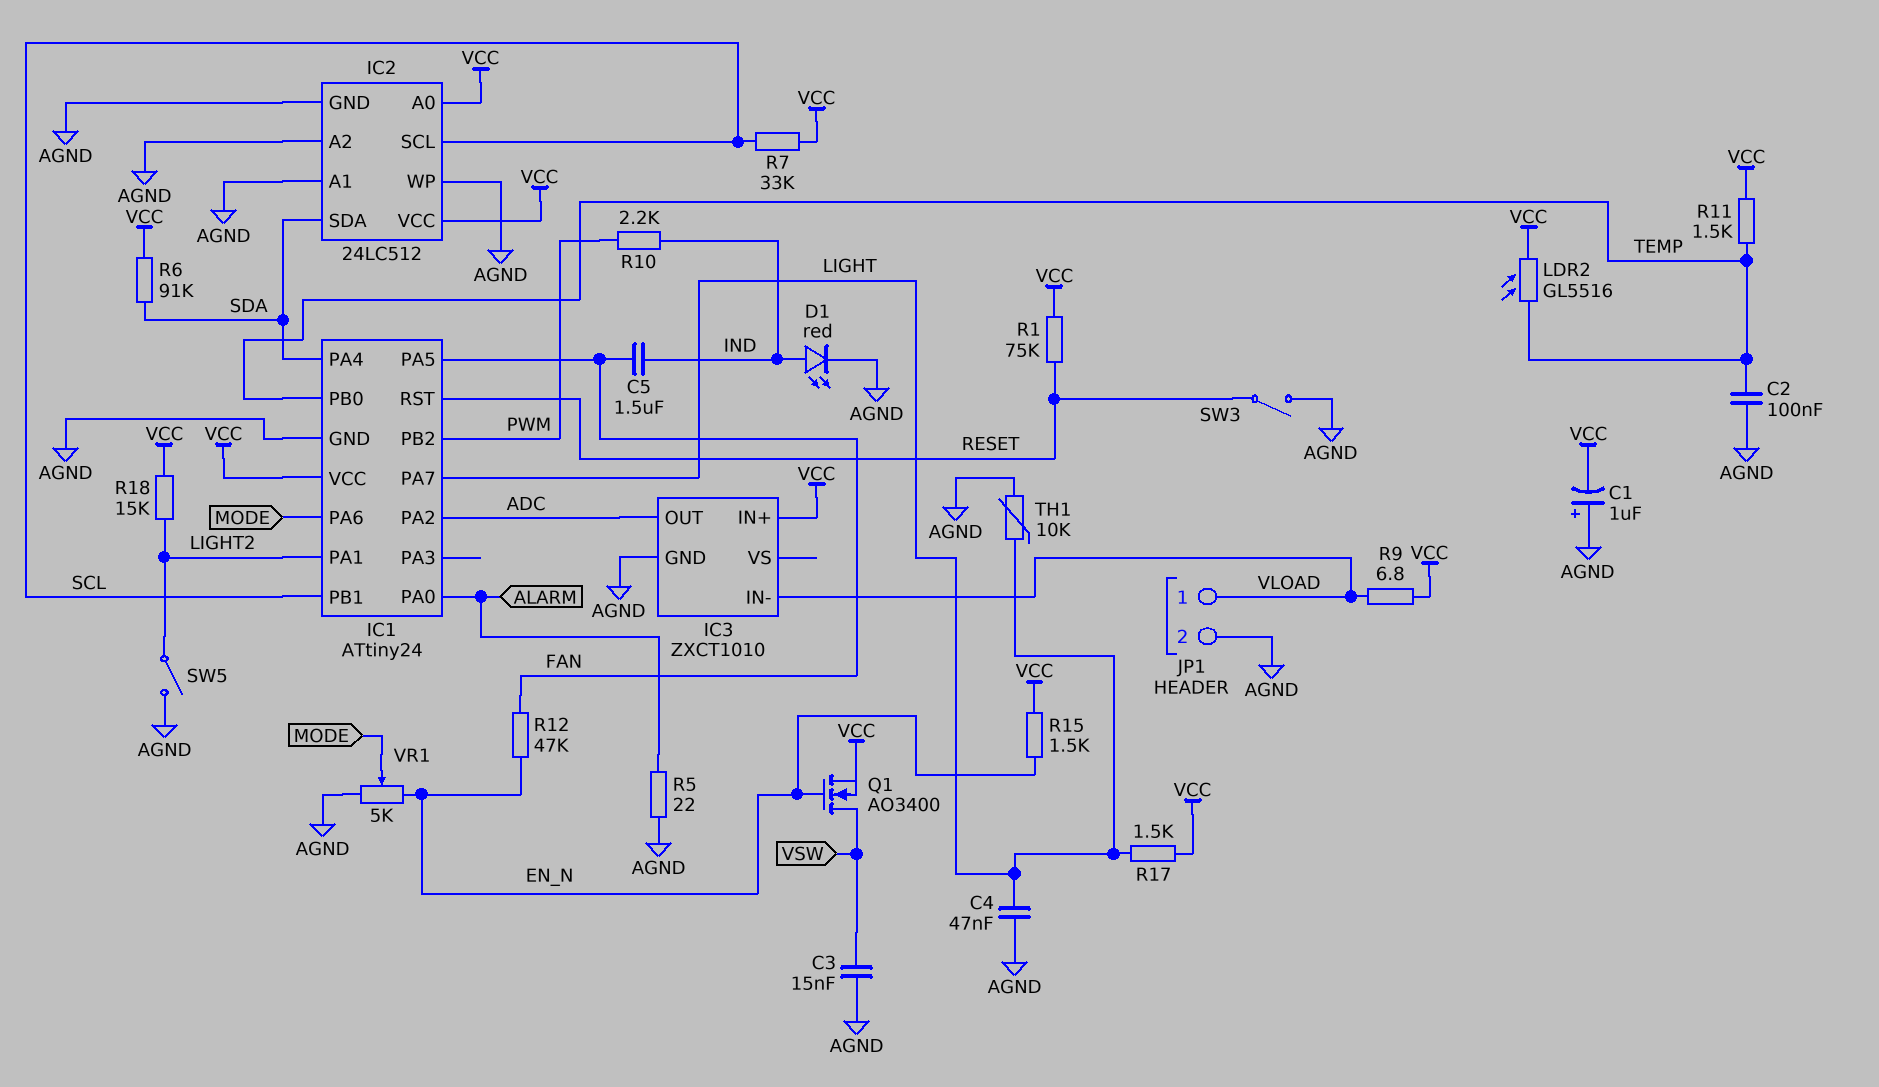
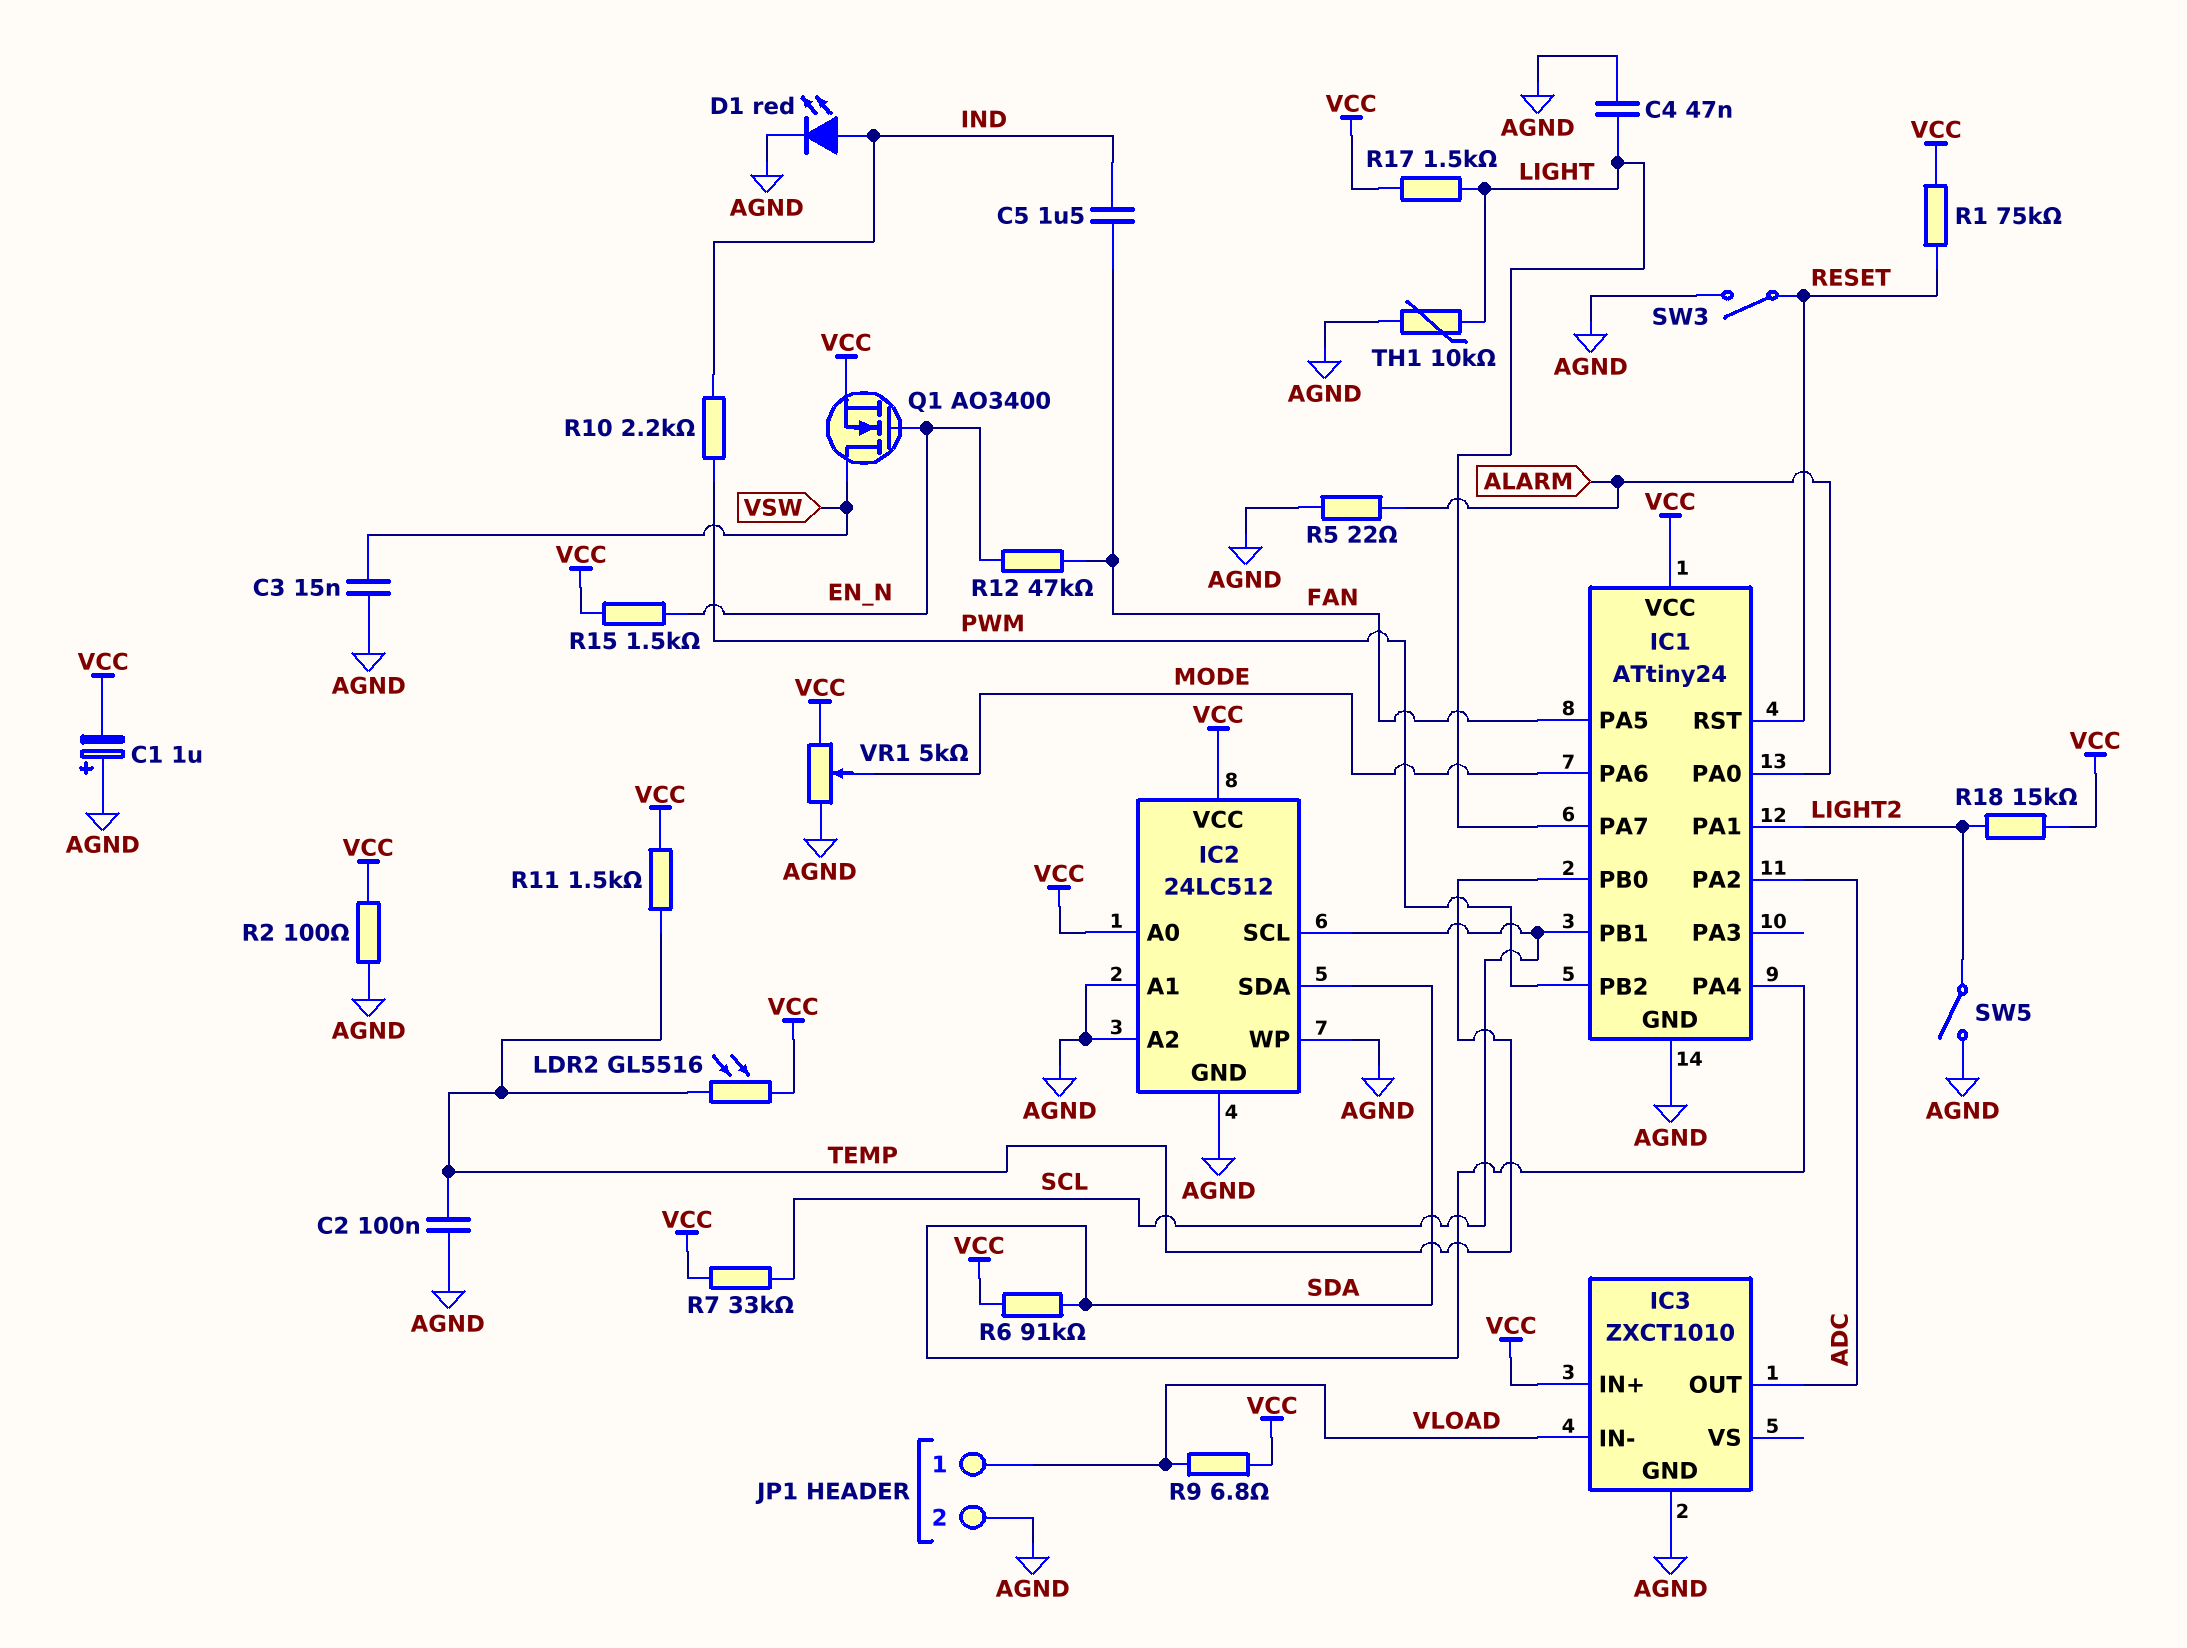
R2: none -> 100 (AGND, VCC)
VR1: 5k (AGND, EN_N, wiper MODE) -> 5k (AGND, VCC, wiper MODE)

